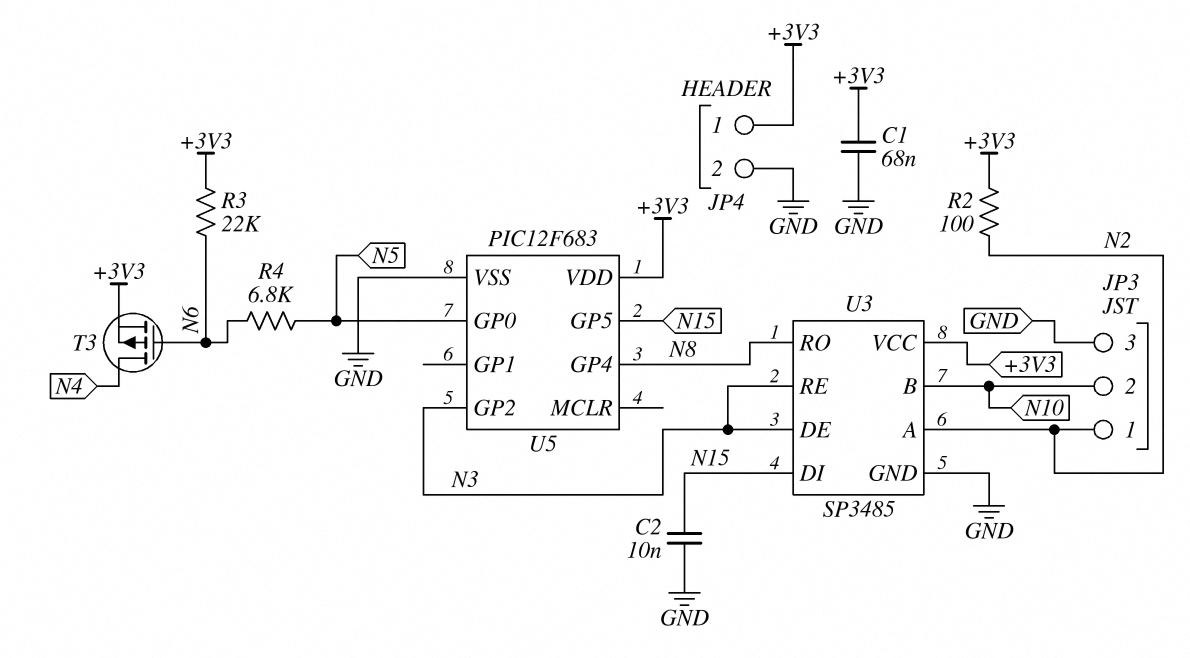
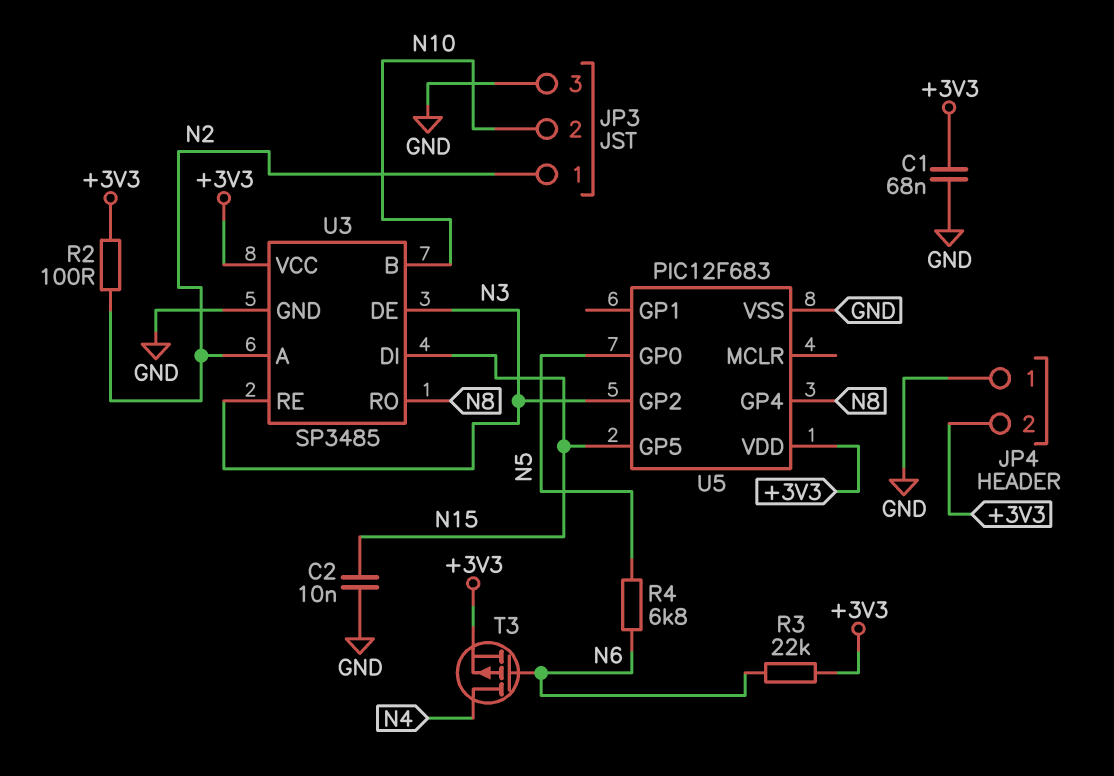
JP4 pin 1: +3V3 -> GND
JP4 pin 2: GND -> +3V3

